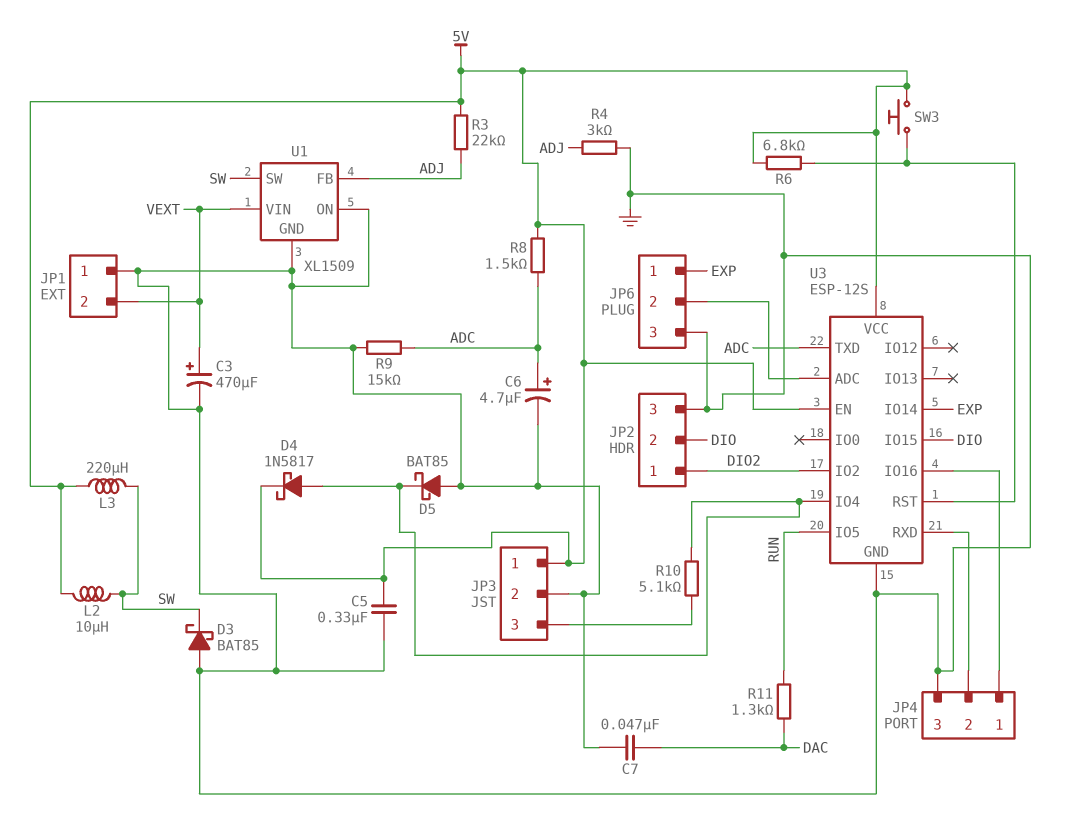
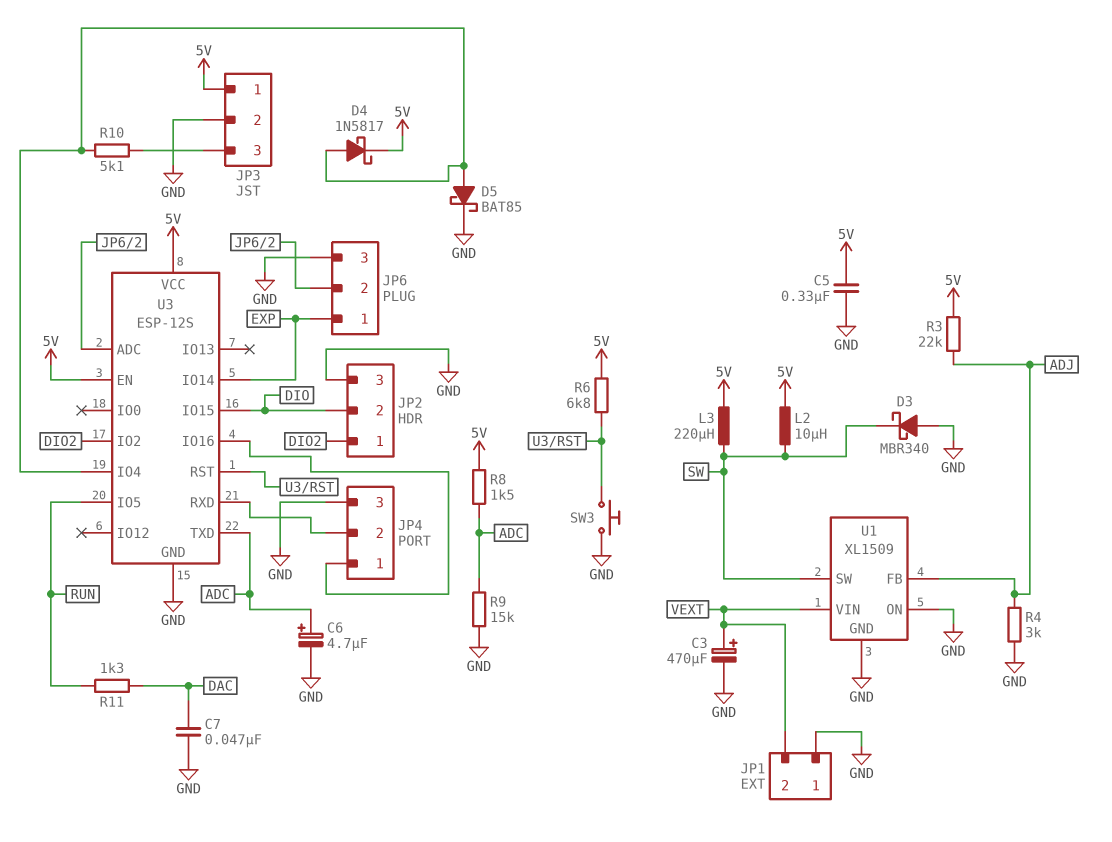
D3: schottky BAT85 (A GND, K SW) -> schottky MBR340 (A GND, K SW)
D5: schottky BAT85 (A GND, K U3/IO4) -> schottky BAT85 (A U3/IO4, K GND)
SW3: button (5V, U3/RST) -> button (GND, U3/RST)

